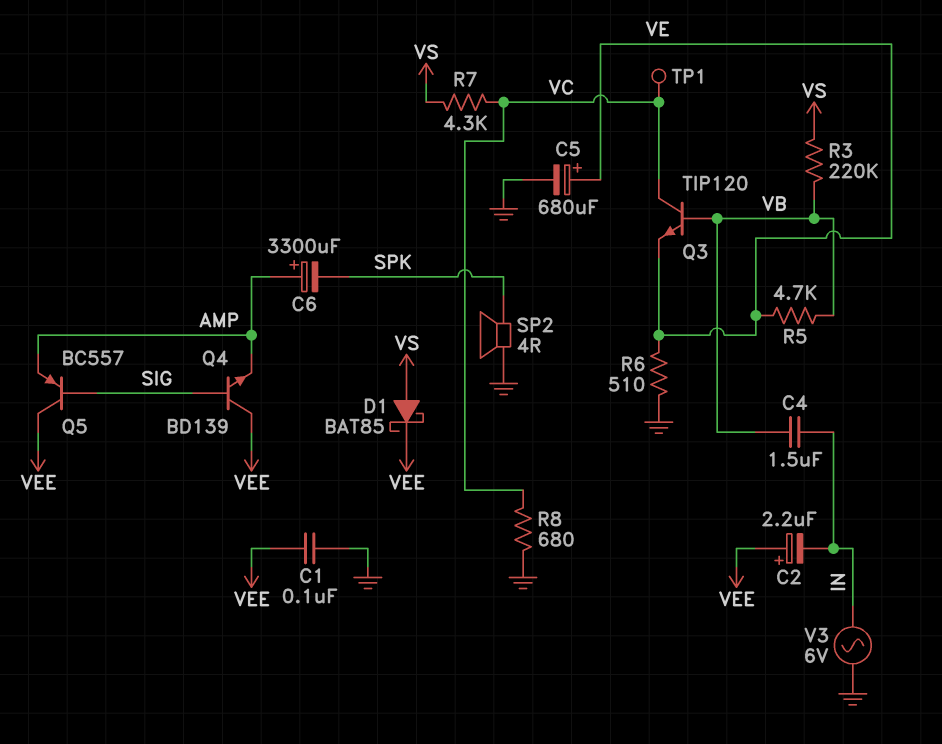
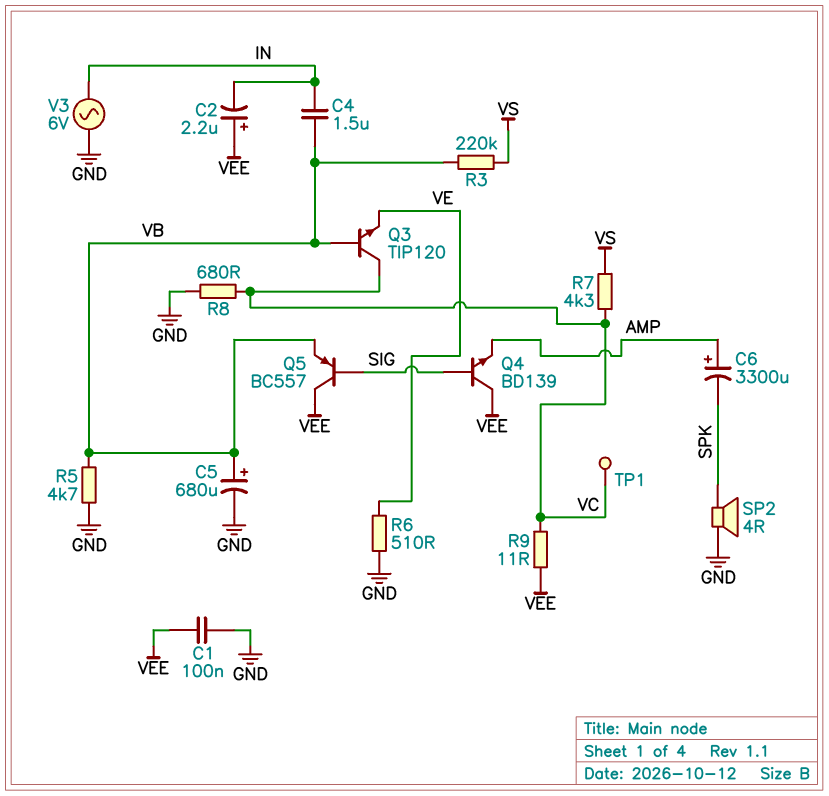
C5: 680uF (plus VE, minus GND) -> 680uF (plus VB, minus GND)
D1: schottky BAT85 (A VS, K VEE) -> none
Q5: PNP BC557 (B SIG, C VEE, E AMP) -> PNP BC557 (B SIG, C VEE, E VB)
R5: 4.7k (VB, VE) -> 4.7k (GND, VB)
R9: none -> 11 (VC, VEE)

